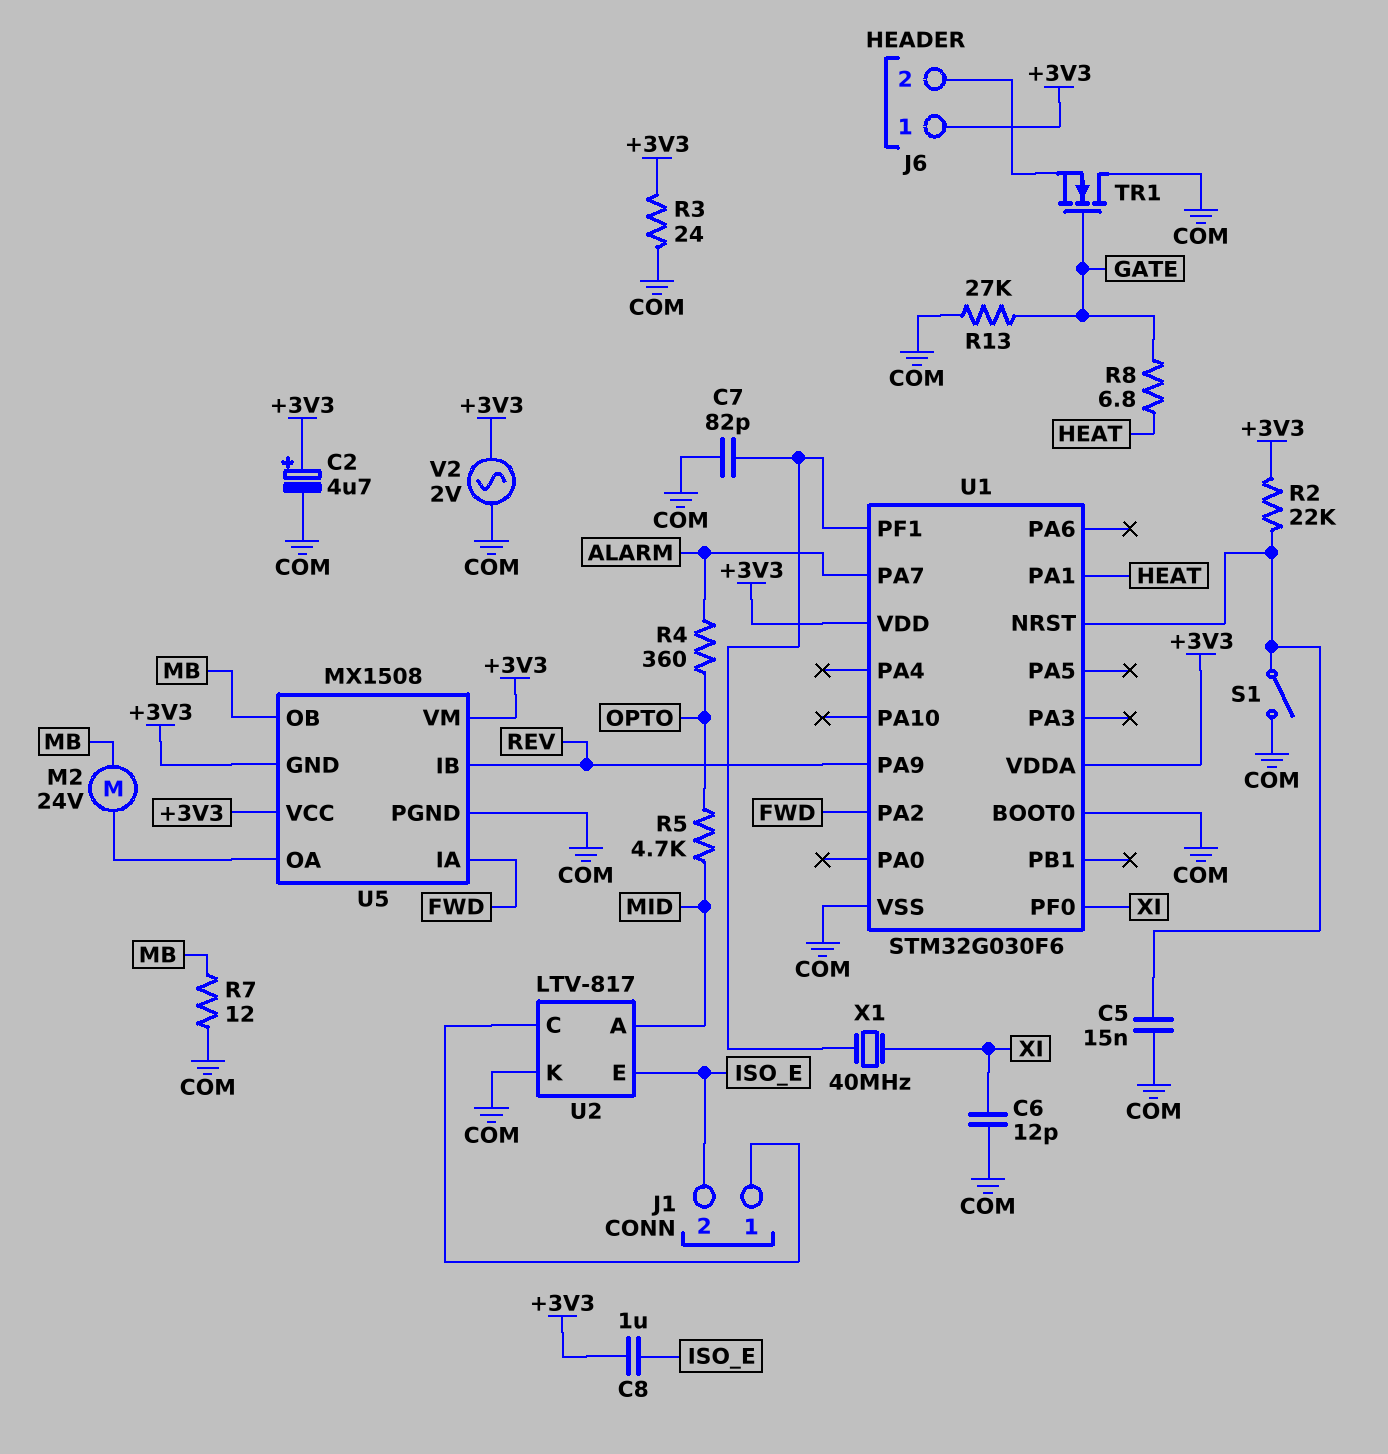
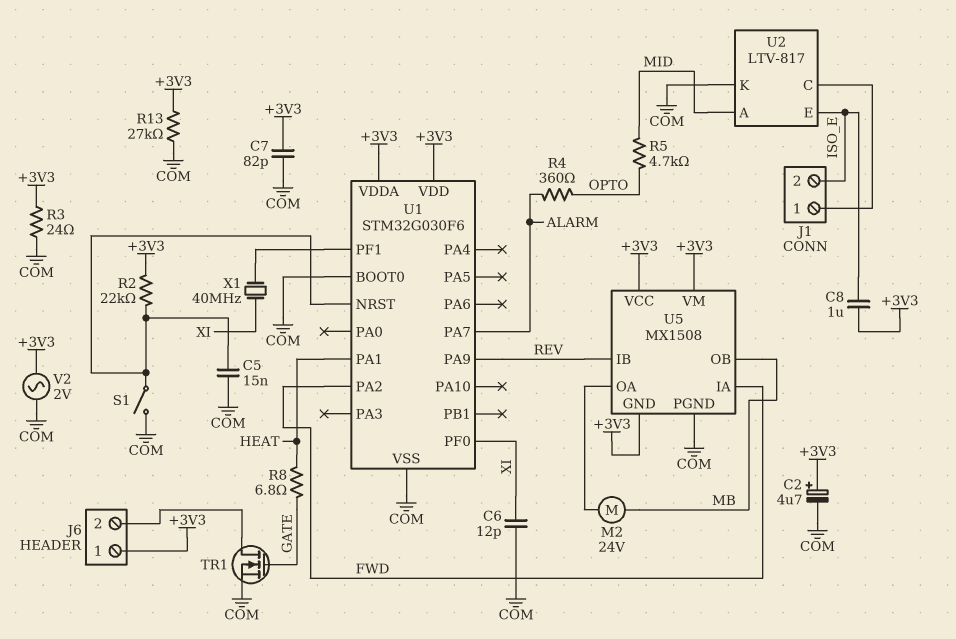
C7: 82pF (COM, U1/PF1) -> 82pF (+3V3, COM)
R7: 12 (COM, MB) -> none
R13: 27k (COM, GATE) -> 27k (+3V3, COM)
TR1: NMOS (G GATE, D COM, S J6/2) -> NMOS (G GATE, D J6/2, S COM)

